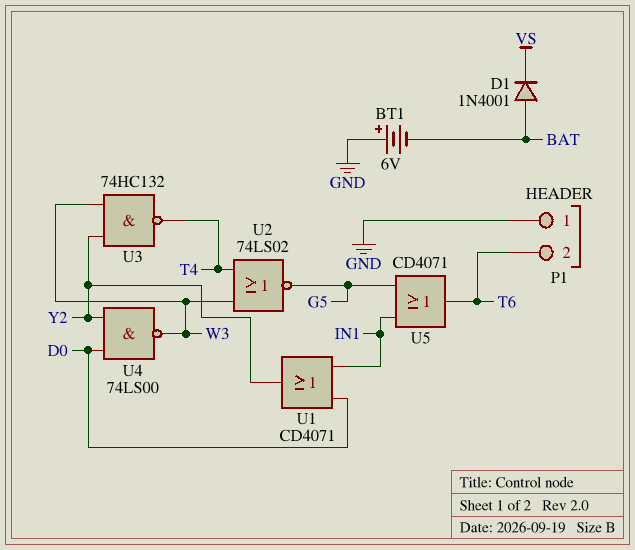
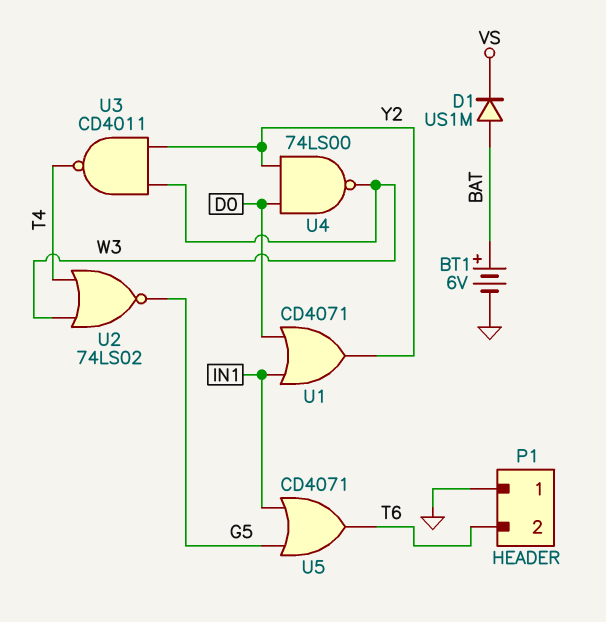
BT1: 6V (plus GND, minus BAT) -> 6V (plus BAT, minus GND)
D1: diode 1N4001 (A BAT, K VS) -> diode US1M (A BAT, K VS)
U3: NAND 74HC132 (in W3, in Y2, out T4) -> NAND CD4011 (in W3, in Y2, out T4)

